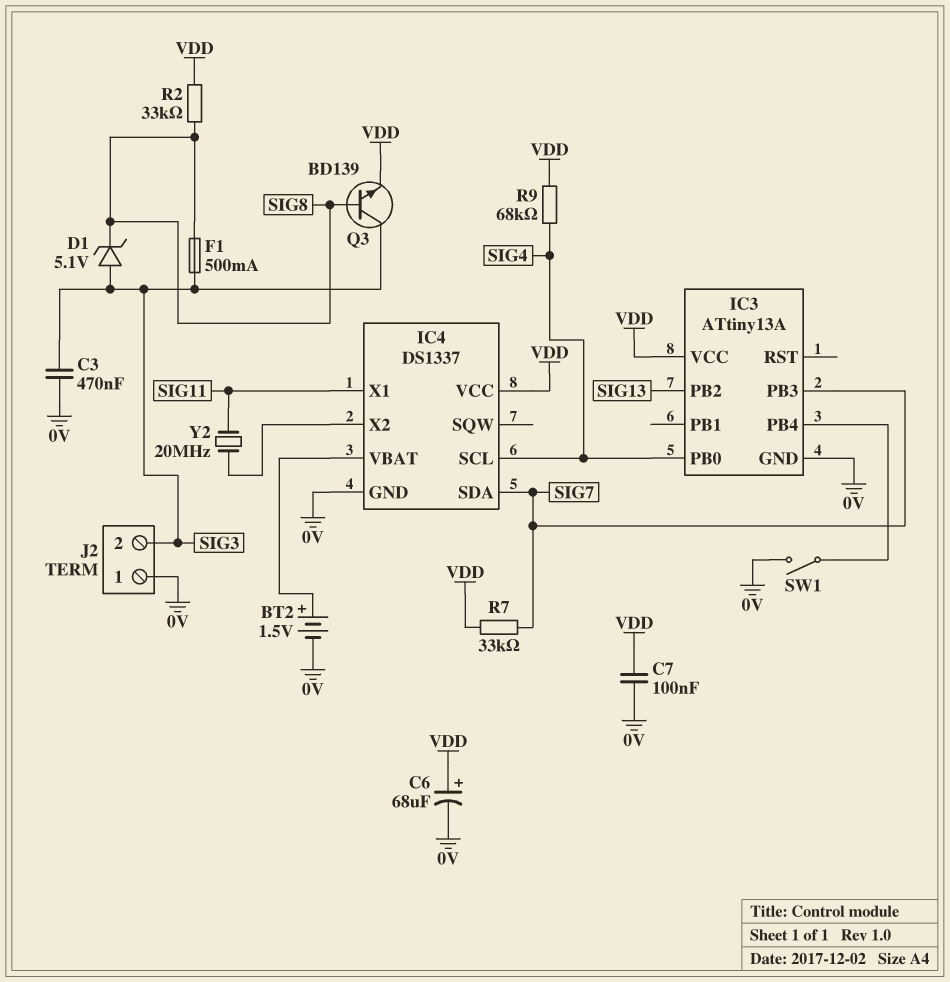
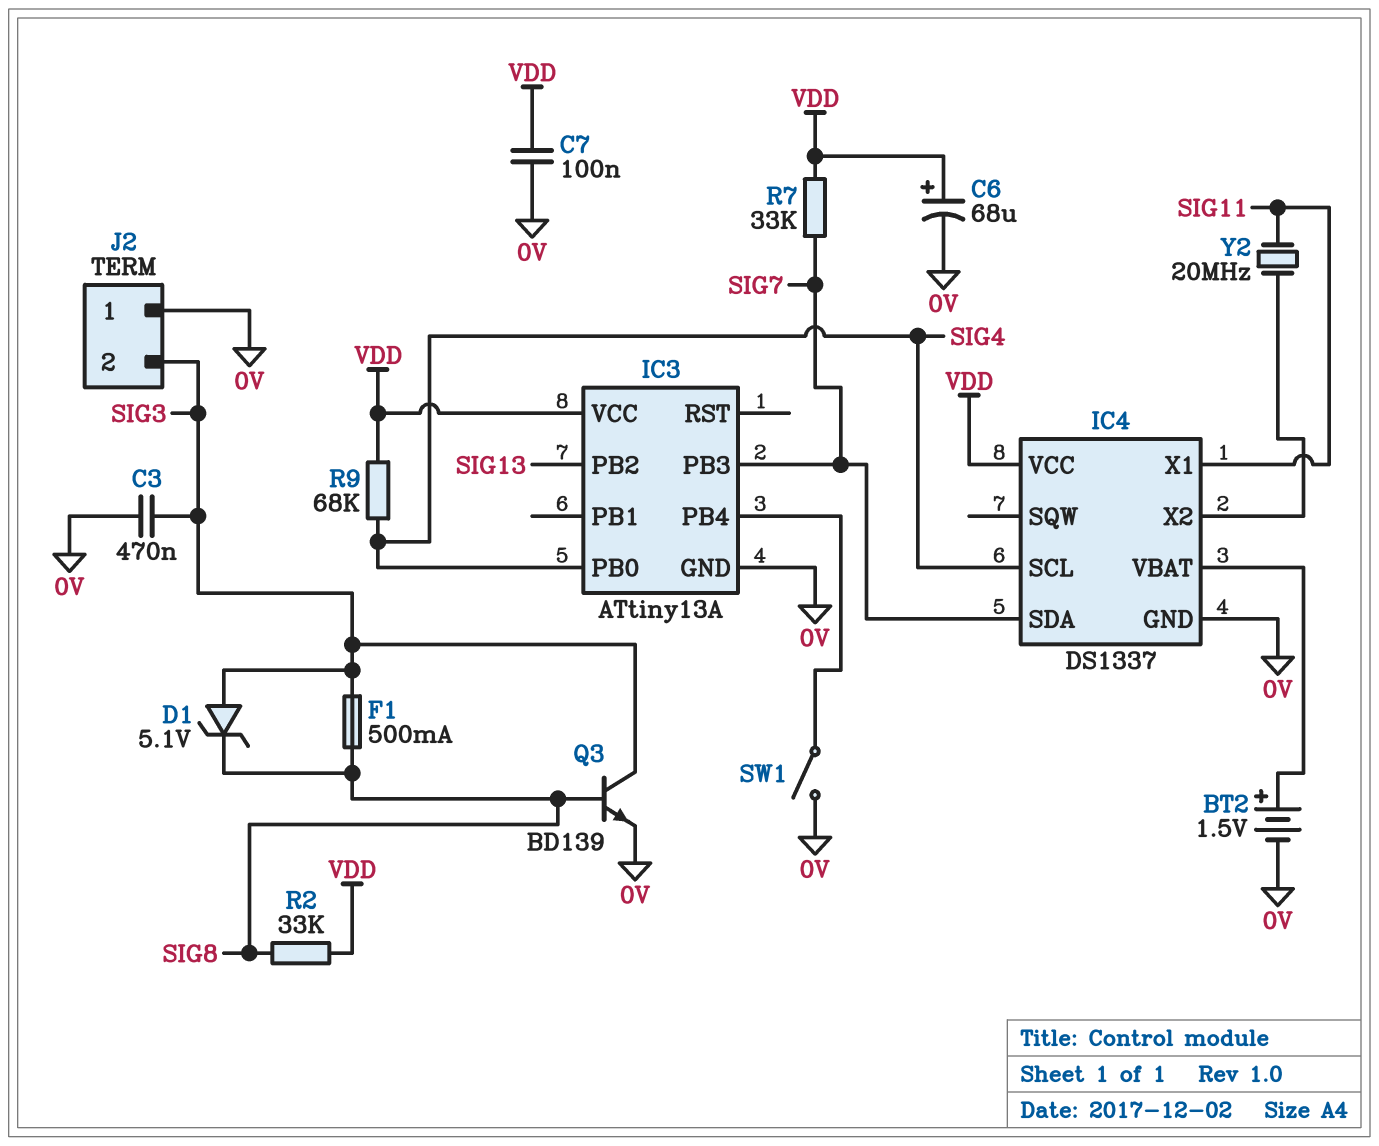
Q3: NPN BD139 (B SIG8, C SIG3, E VDD) -> NPN BD139 (B SIG8, C SIG3, E 0V)

